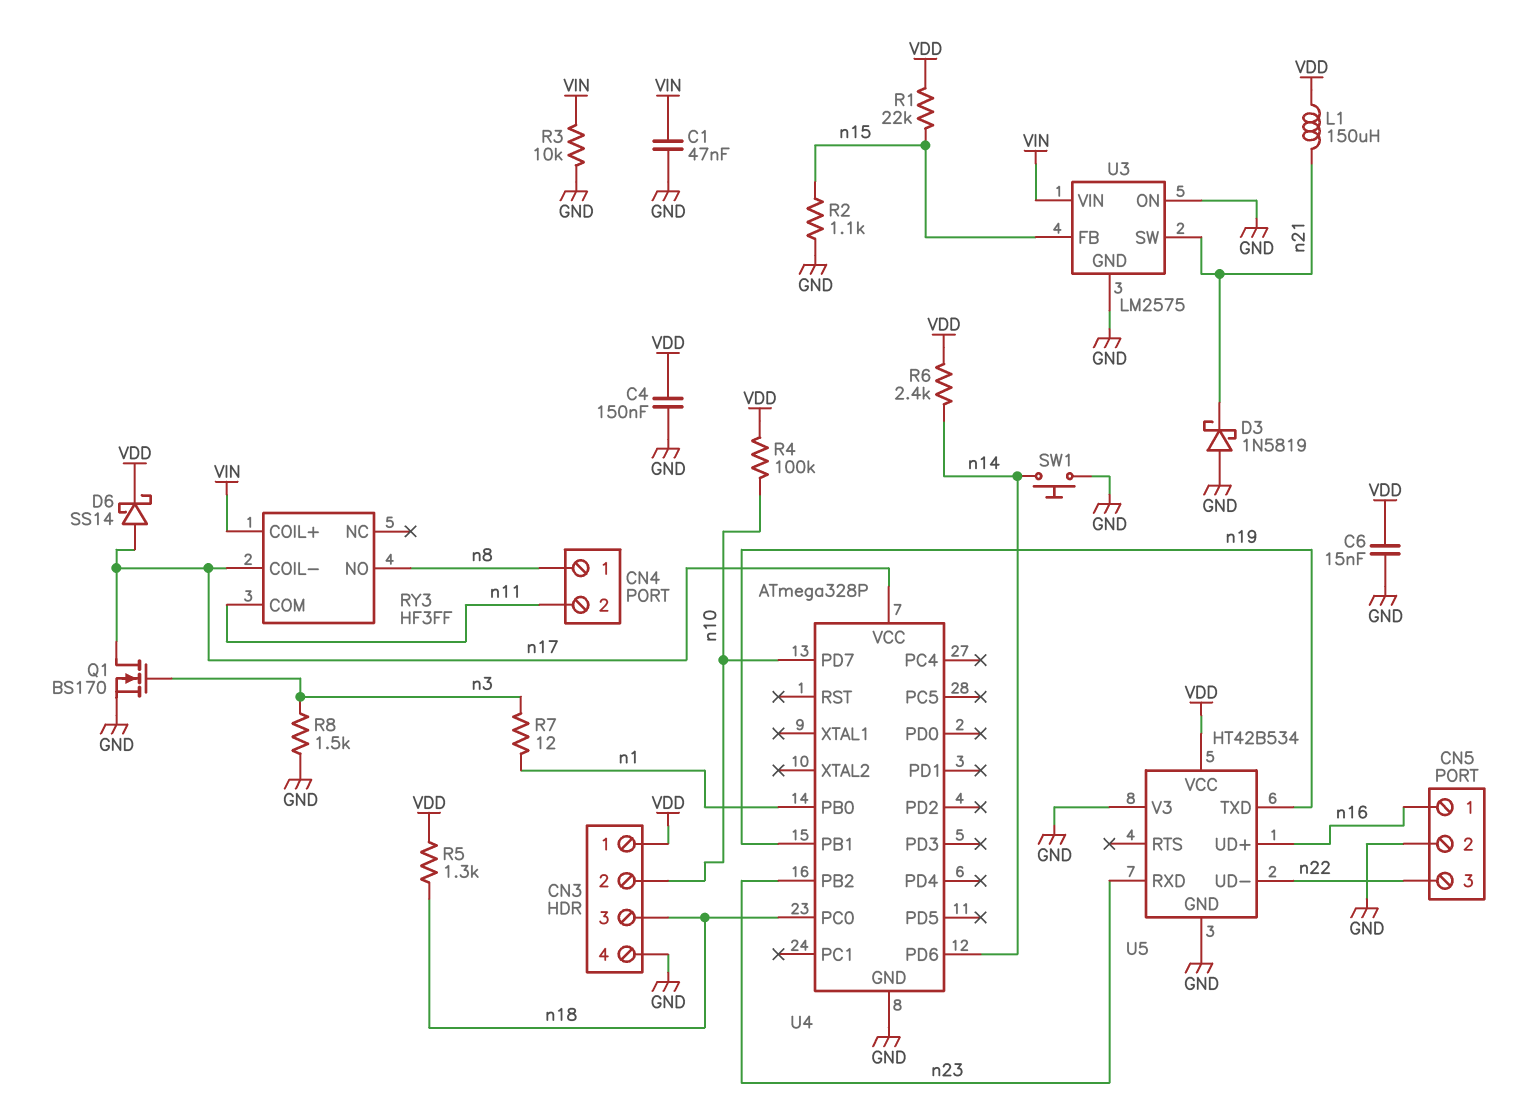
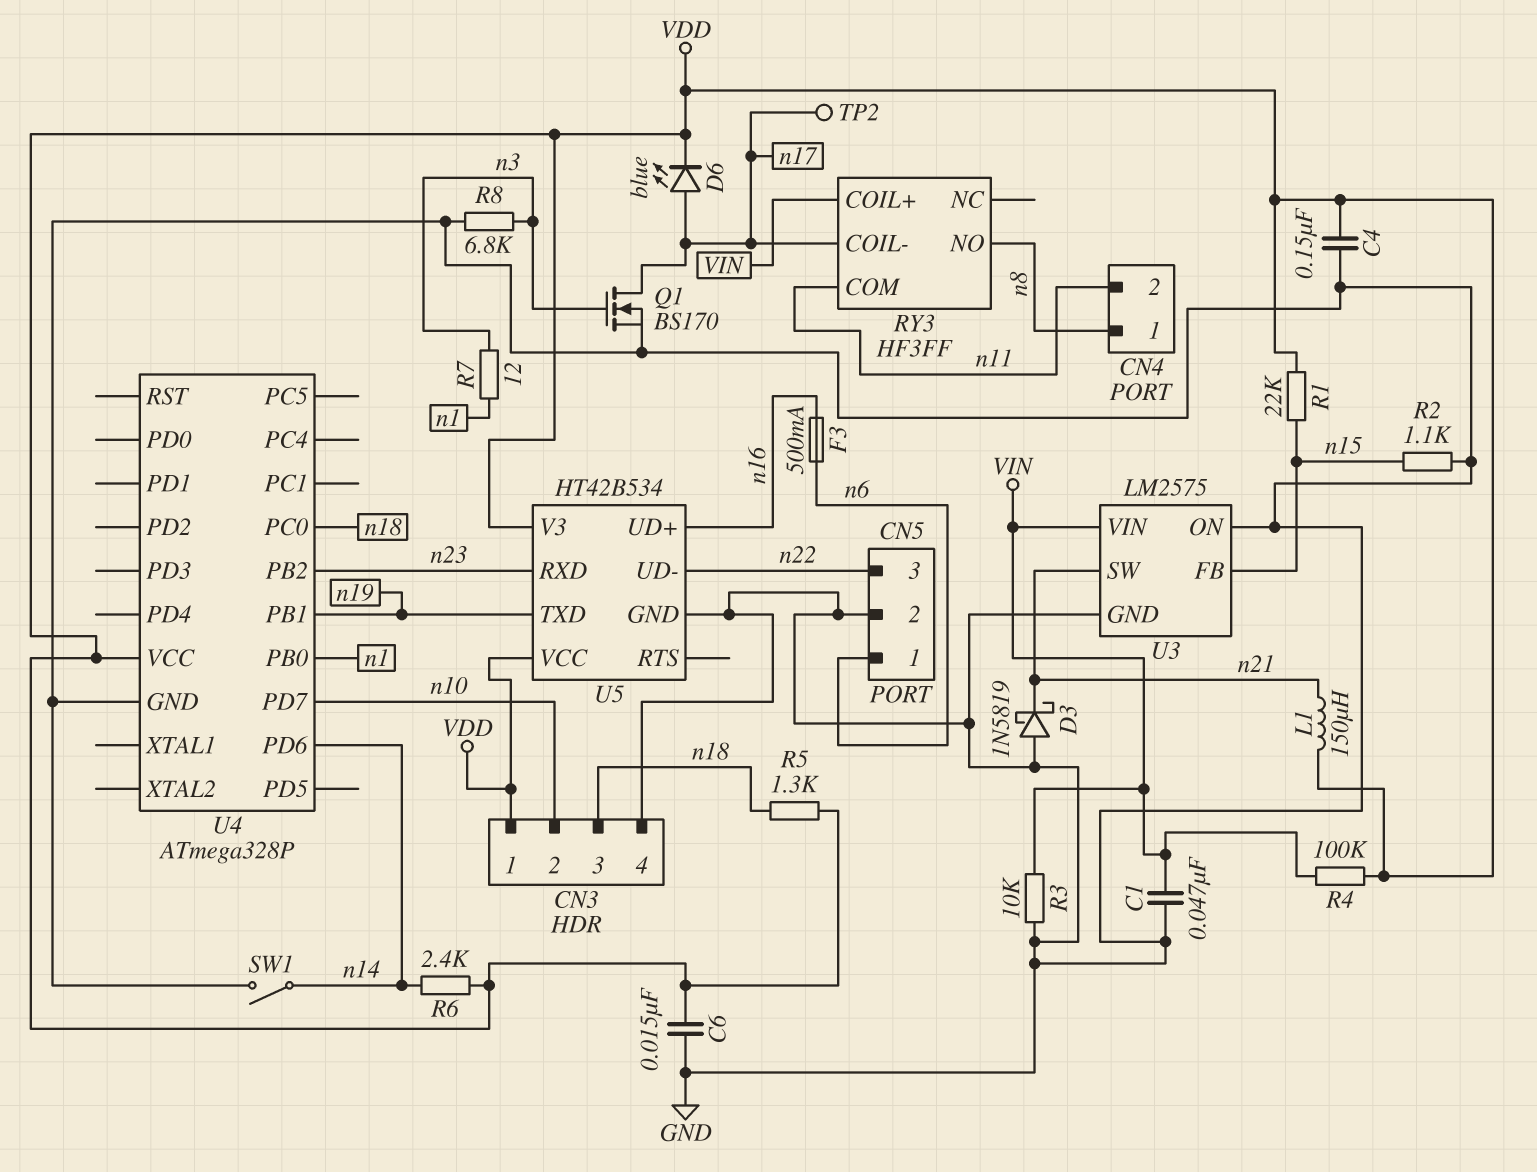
CN5 pin 1: n16 -> n6
D6: schottky SS14 (A n17, K VDD) -> LED blue (A n17, K VDD)
F3: none -> 500mA (n6, n16)
R4: 100k (VDD, n10) -> 100k (VDD, VIN)
R8: 1.5k (GND, n3) -> 6.8k (GND, n3)
SW1: button (GND, n14) -> switch (GND, n14)
TP2: none -> test point (n17)
U4 pin VCC: n17 -> VDD
U5 pin V3: GND -> VDD

